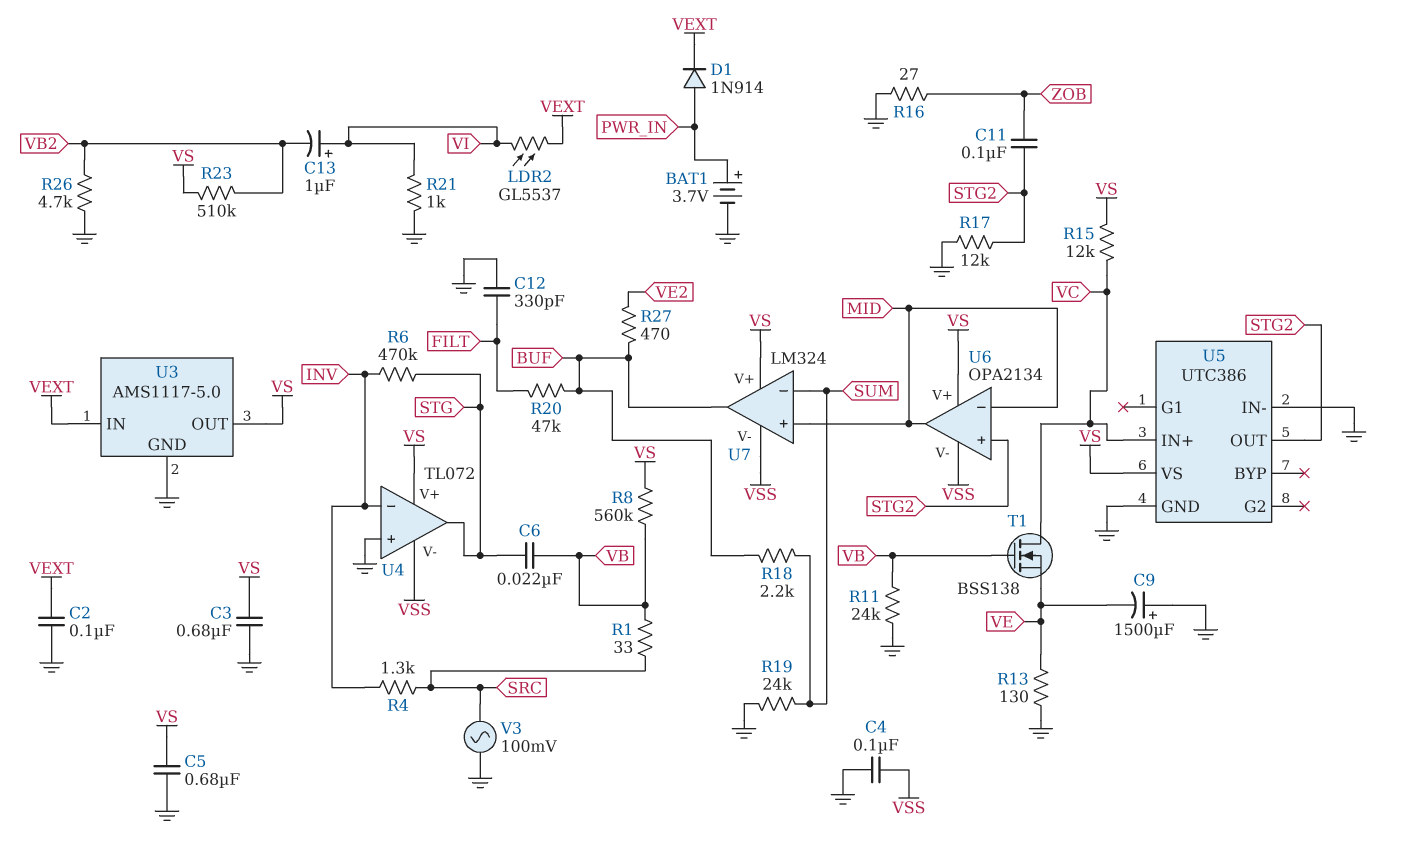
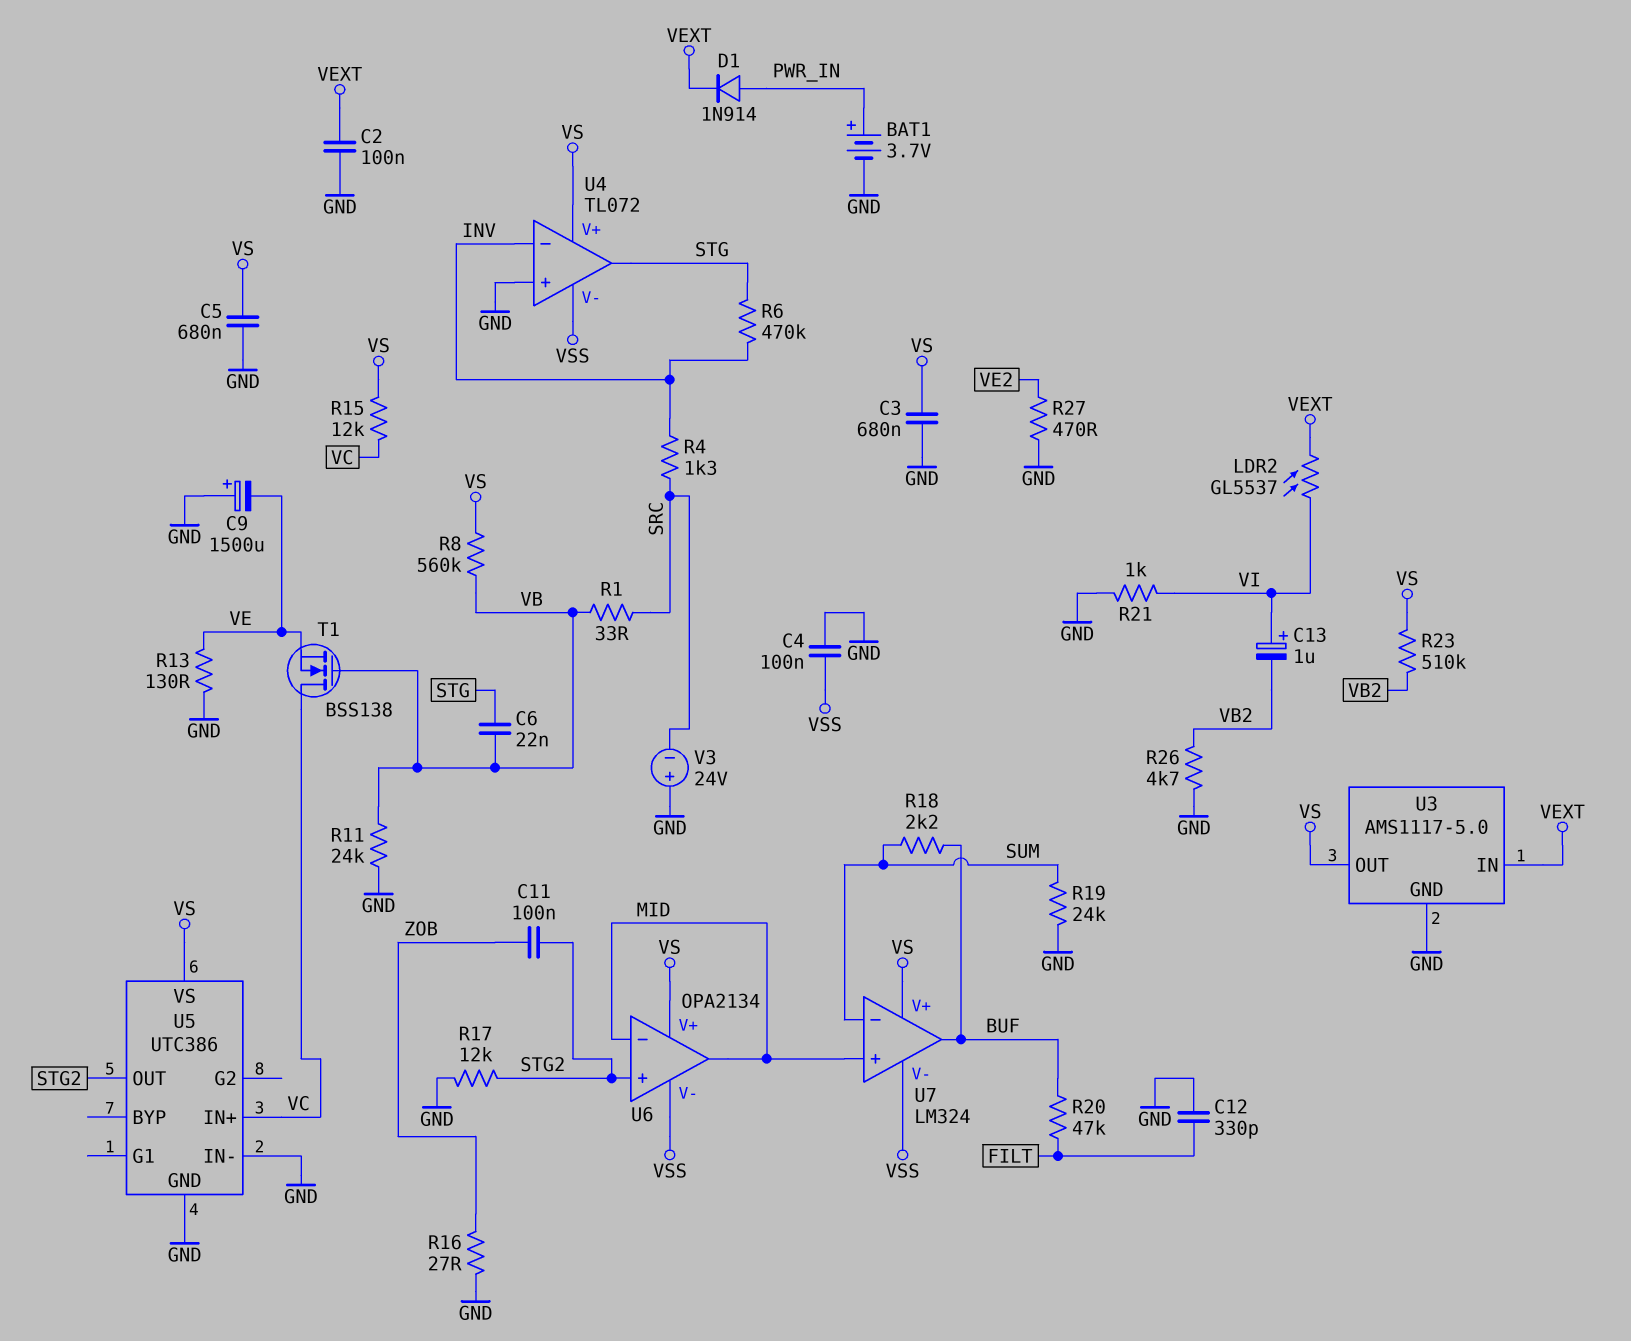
R27: 470 (BUF, VE2) -> 470 (GND, VE2)
V3: AC 100mV (GND, SRC) -> 24V (plus GND, minus SRC)

